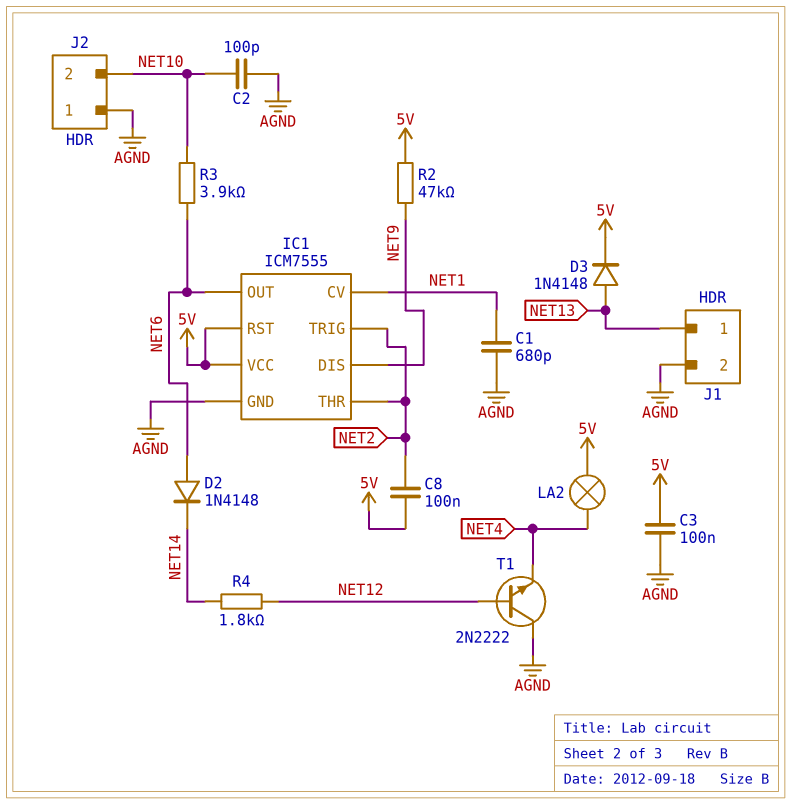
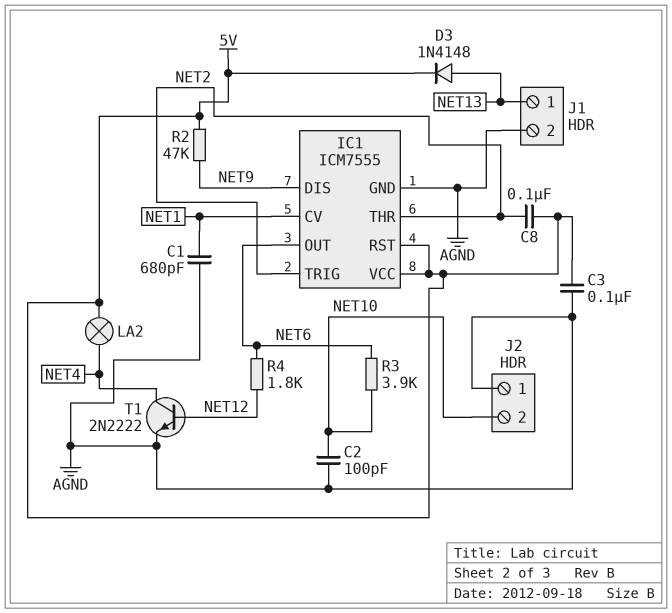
D2: diode 1N4148 (A NET6, K NET14) -> none
R4: 1.8k (NET12, NET14) -> 1.8k (NET6, NET12)
T1: NPN 2N2222 (B NET12, C AGND, E NET4) -> NPN 2N2222 (B NET12, C NET4, E AGND)

